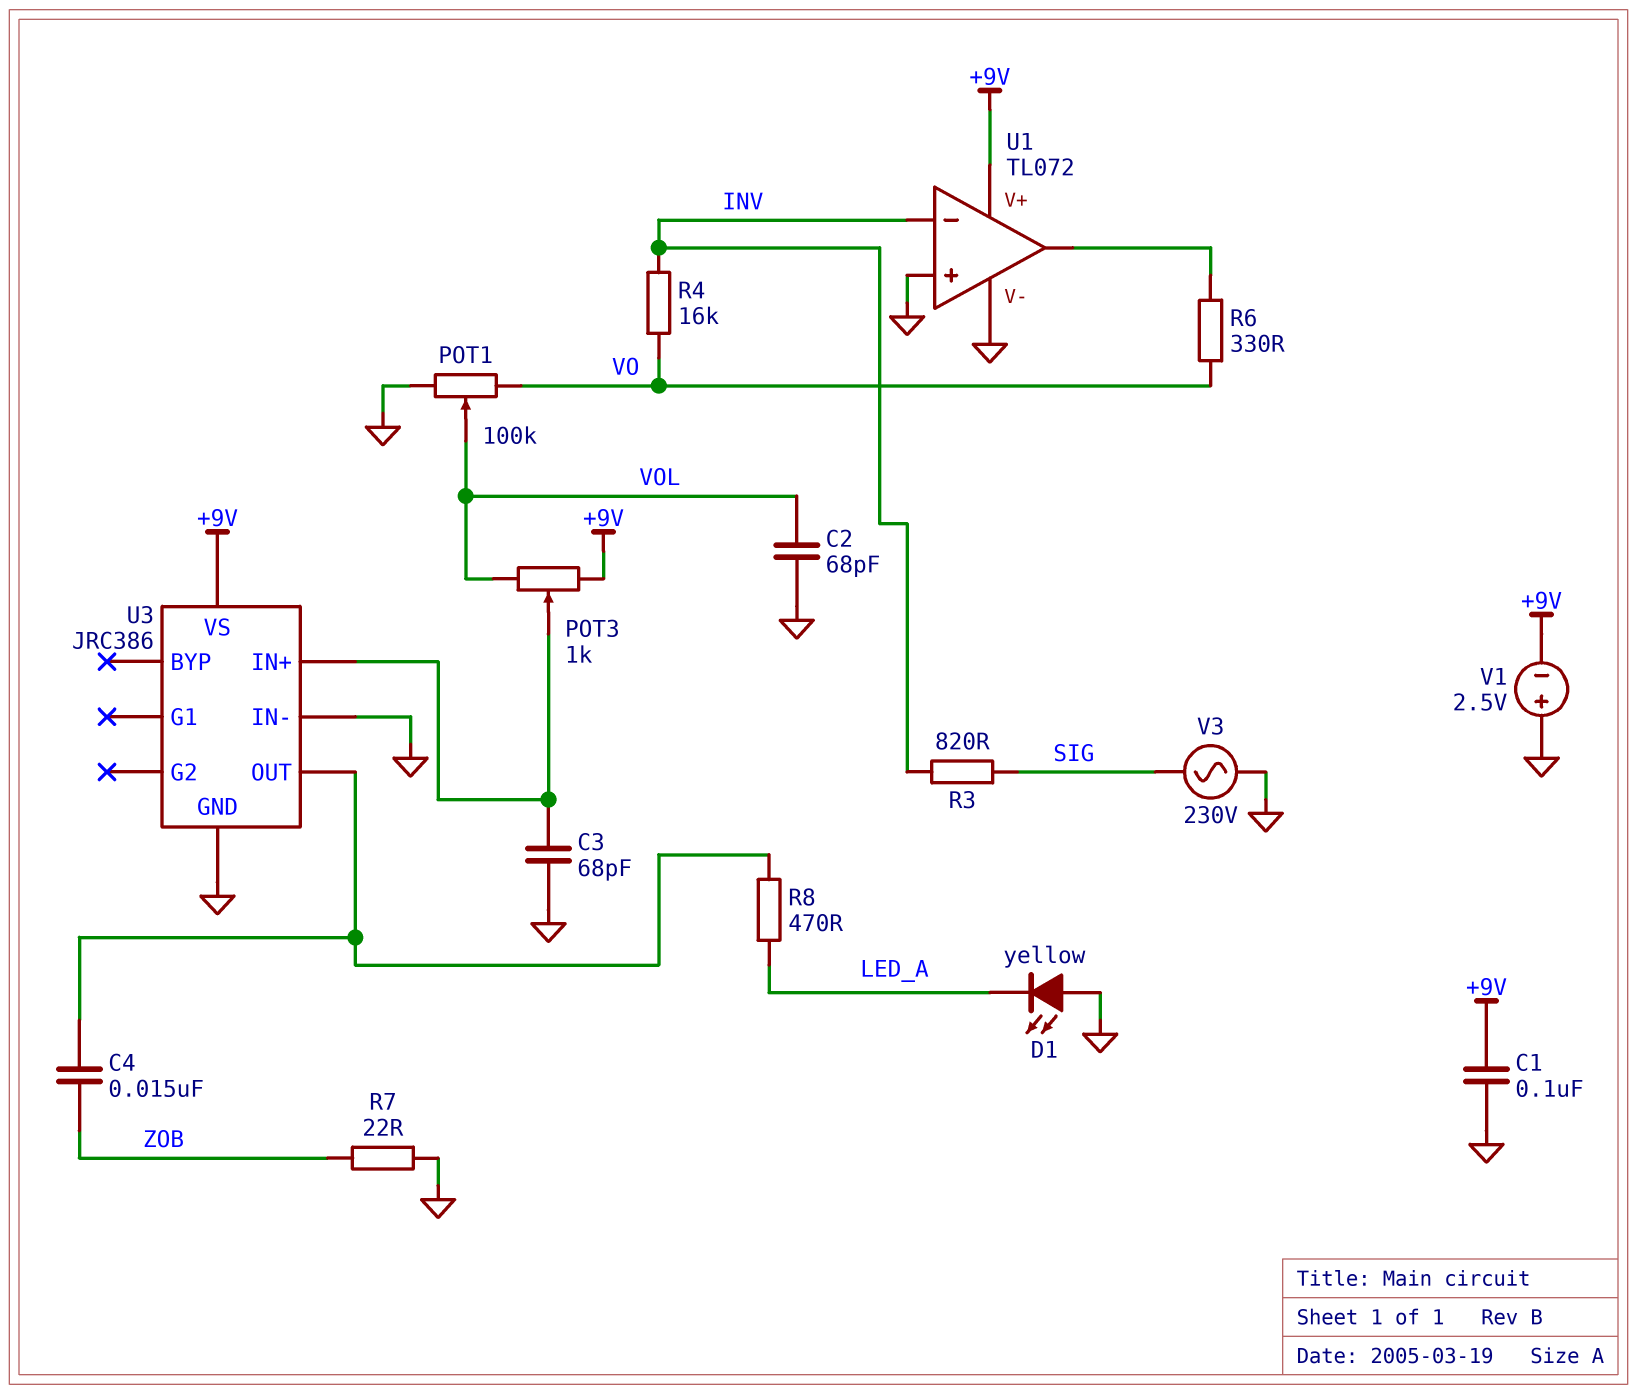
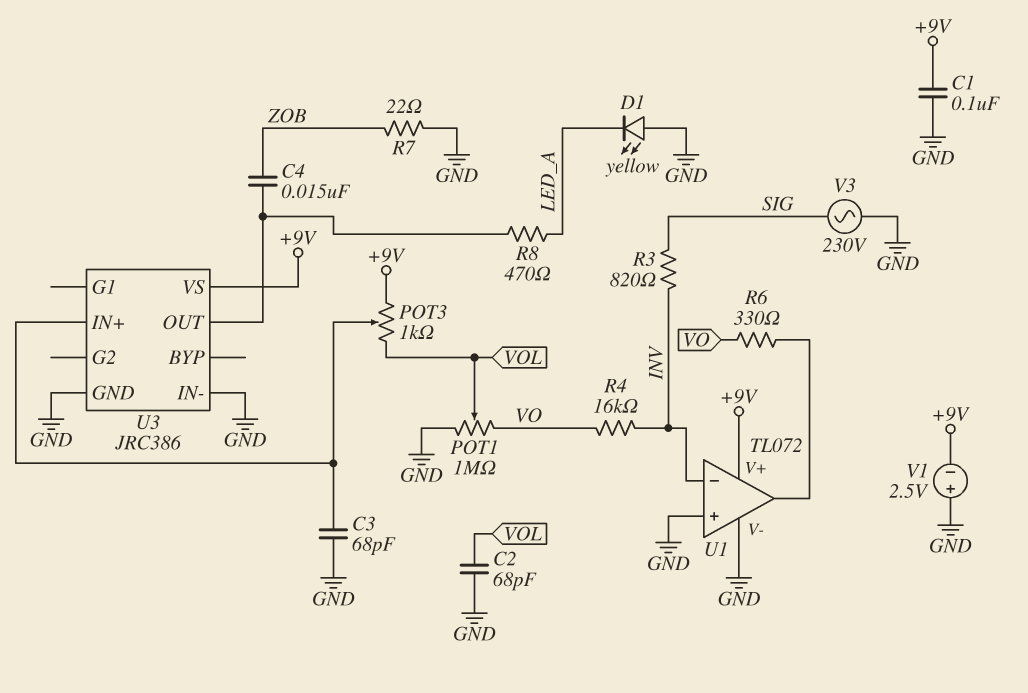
POT1: 100k (GND, VO, wiper VOL) -> 1M (GND, VO, wiper VOL)

